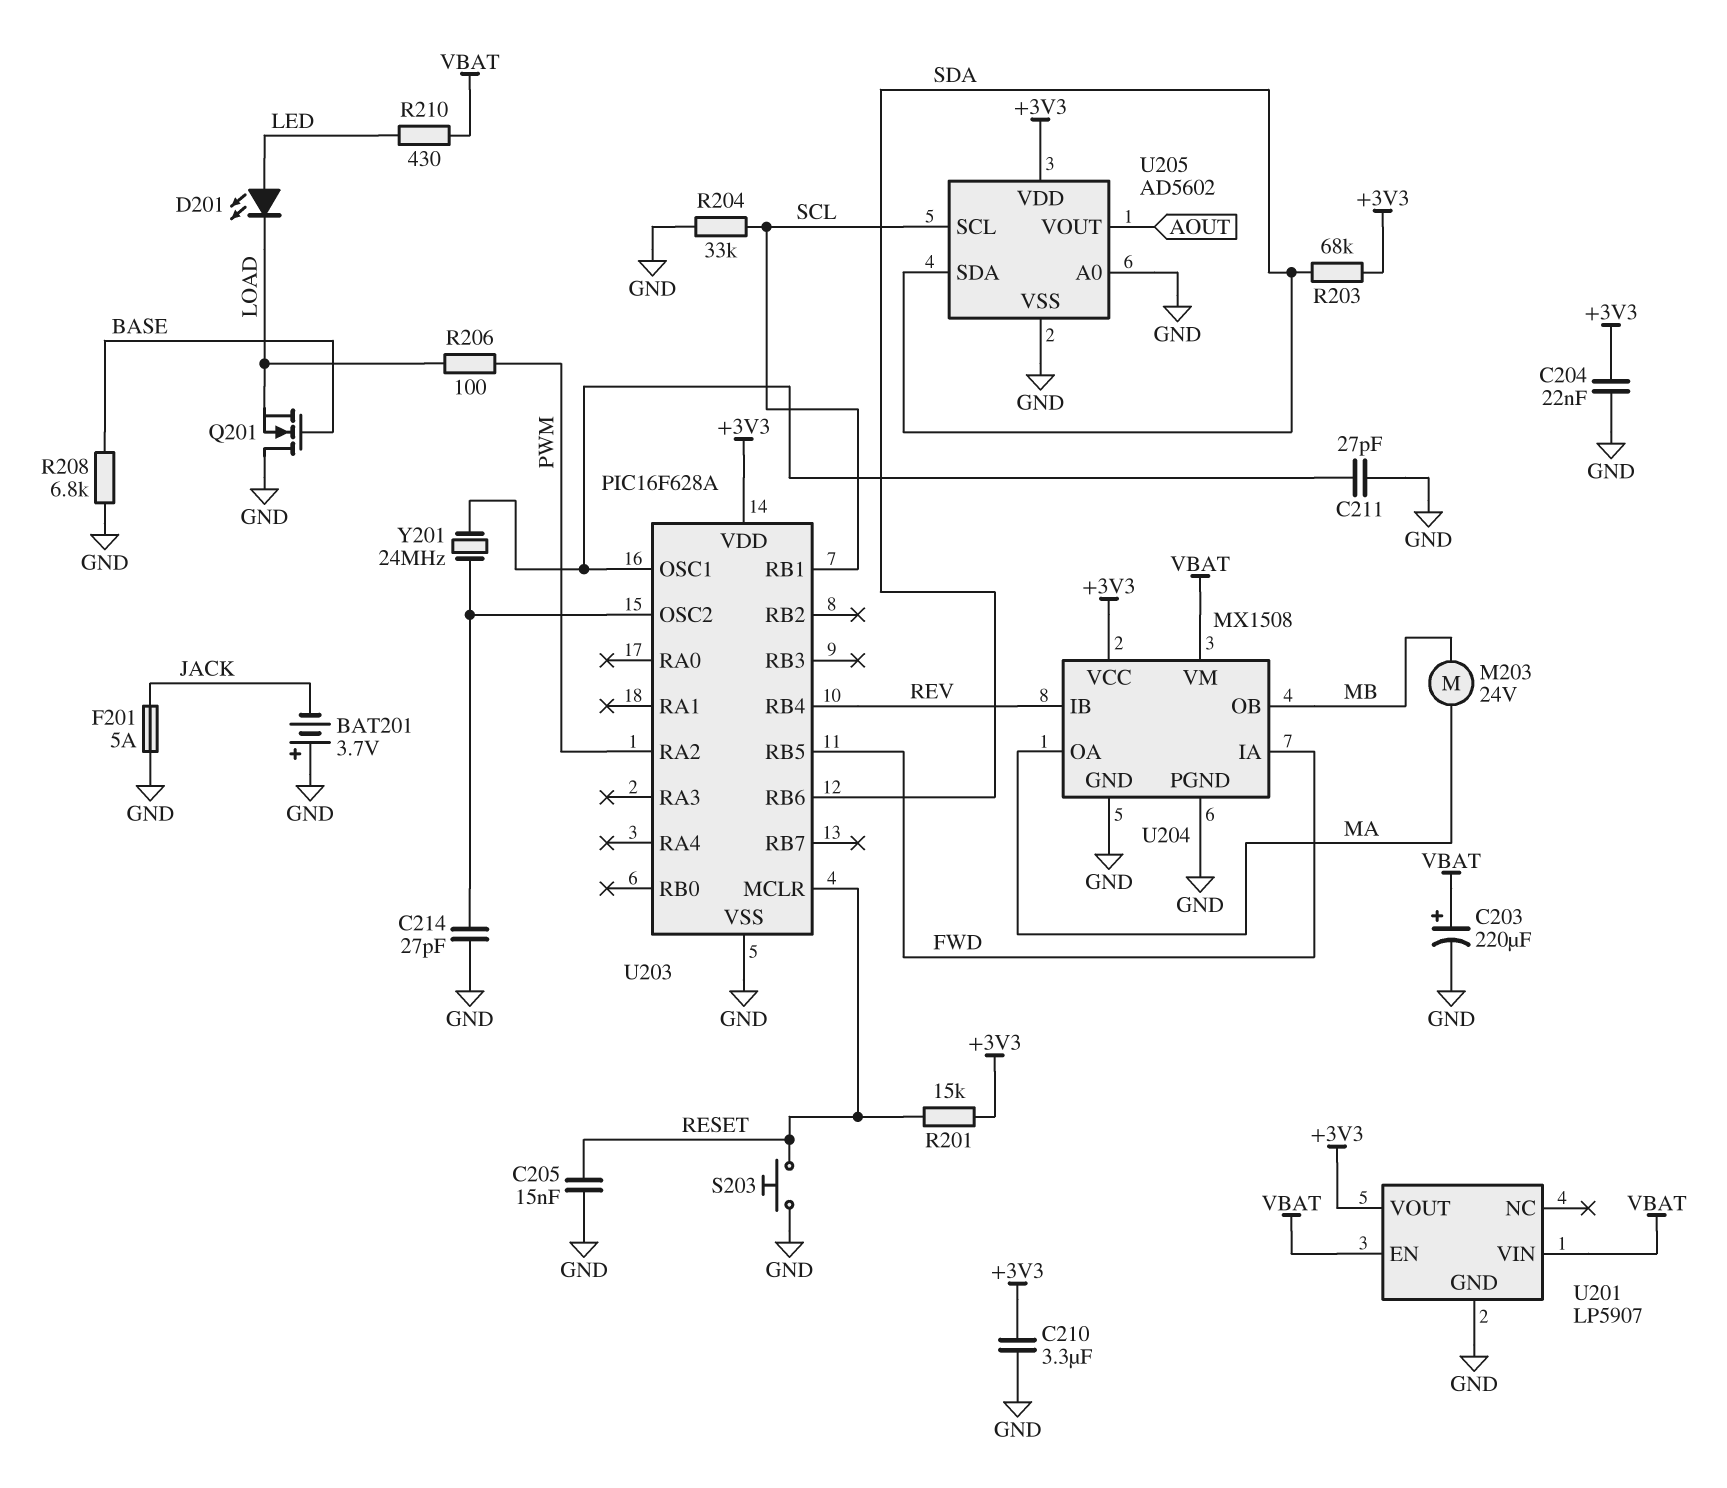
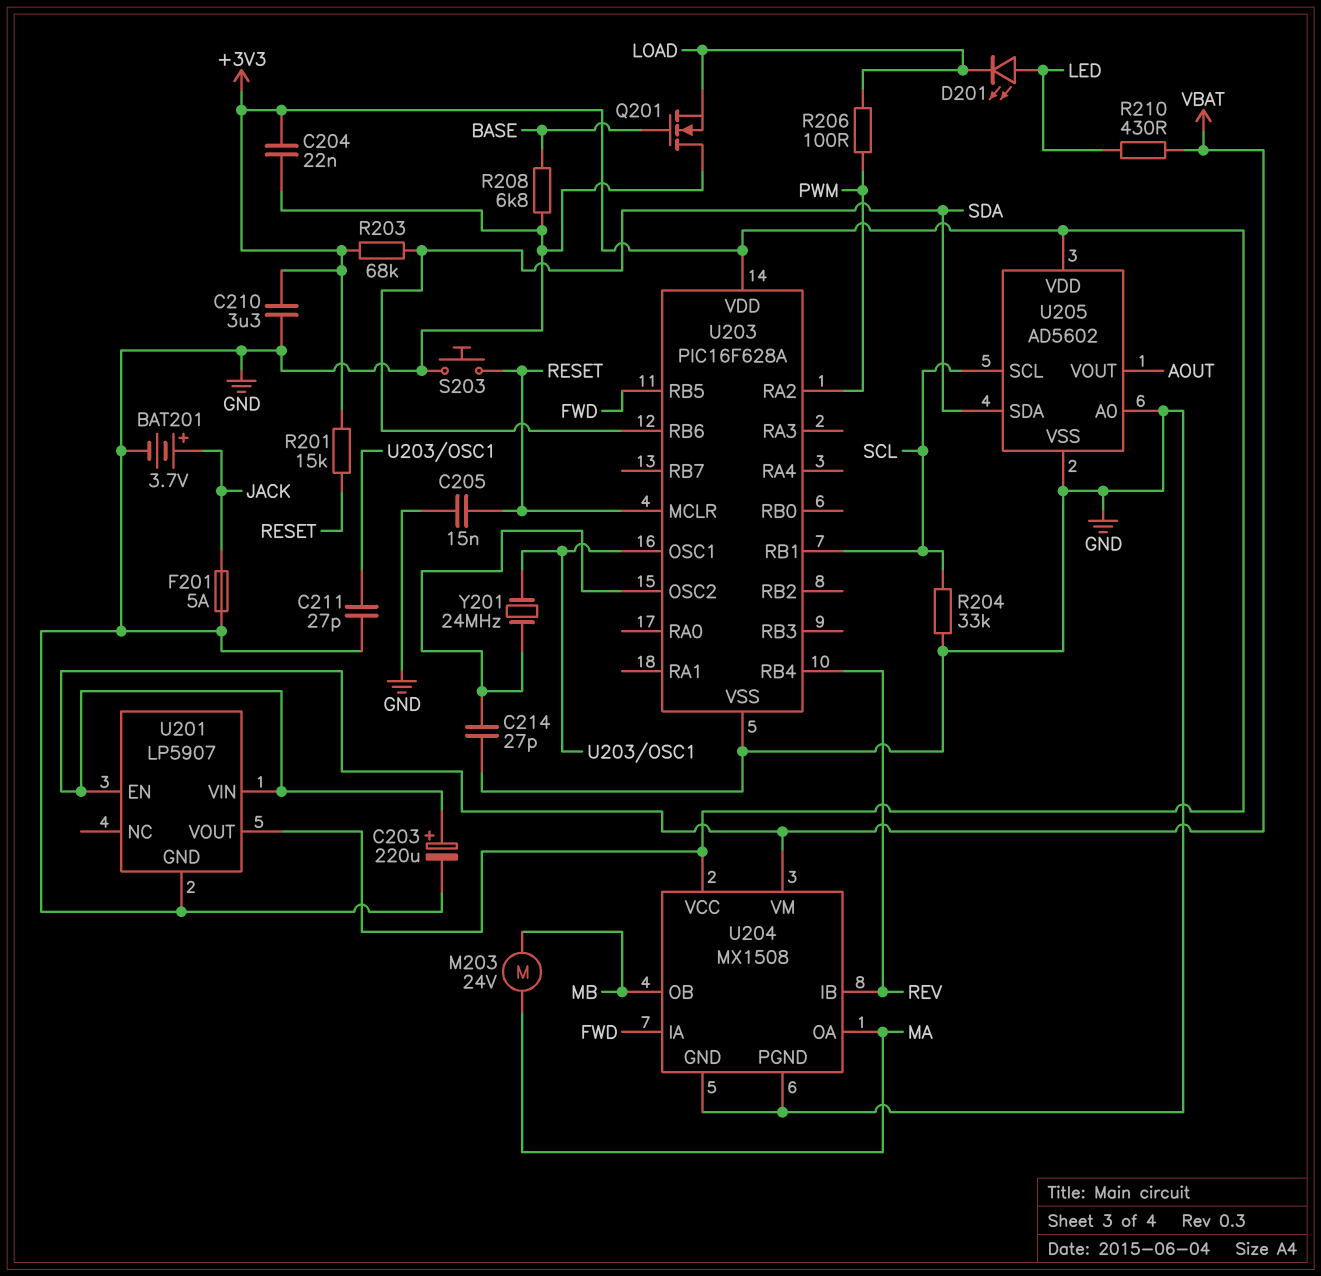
BAT201: 3.7V (plus GND, minus JACK) -> 3.7V (plus JACK, minus GND)

